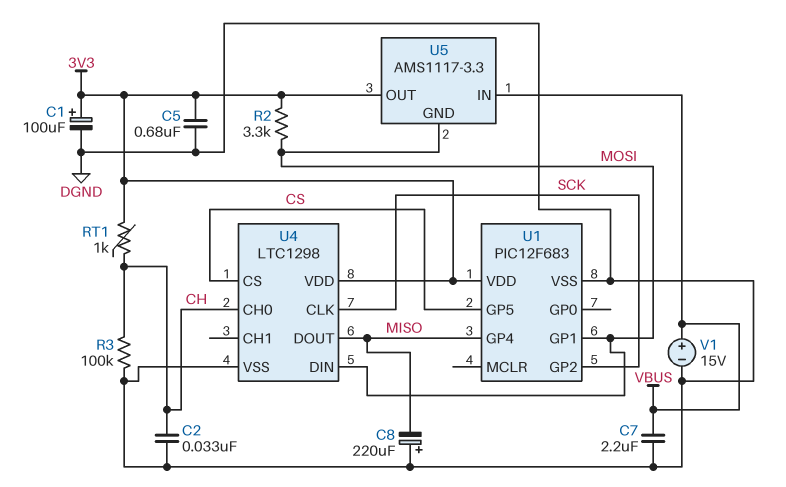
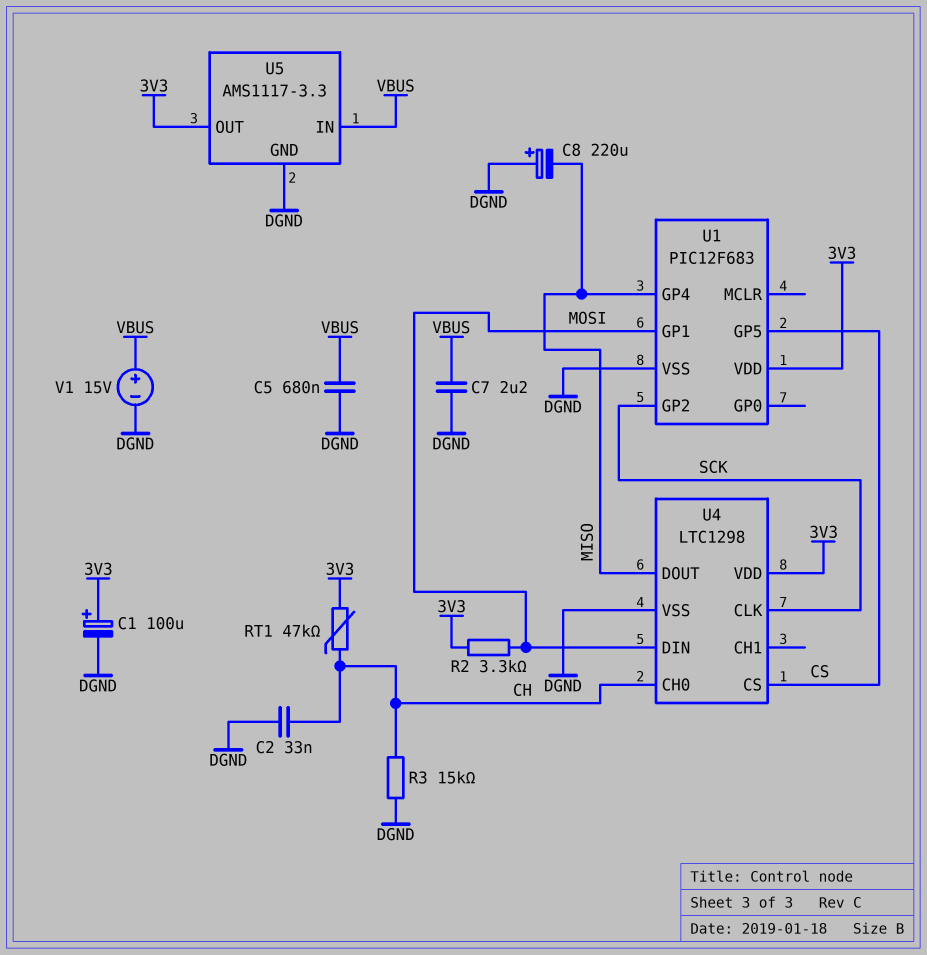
C5: 680nF (3V3, DGND) -> 680nF (DGND, VBUS)
R3: 100k (CH, DGND) -> 15k (CH, DGND)
RT1: 1k (3V3, CH) -> 47k (3V3, CH)
U5 pin GND: MOSI -> DGND

